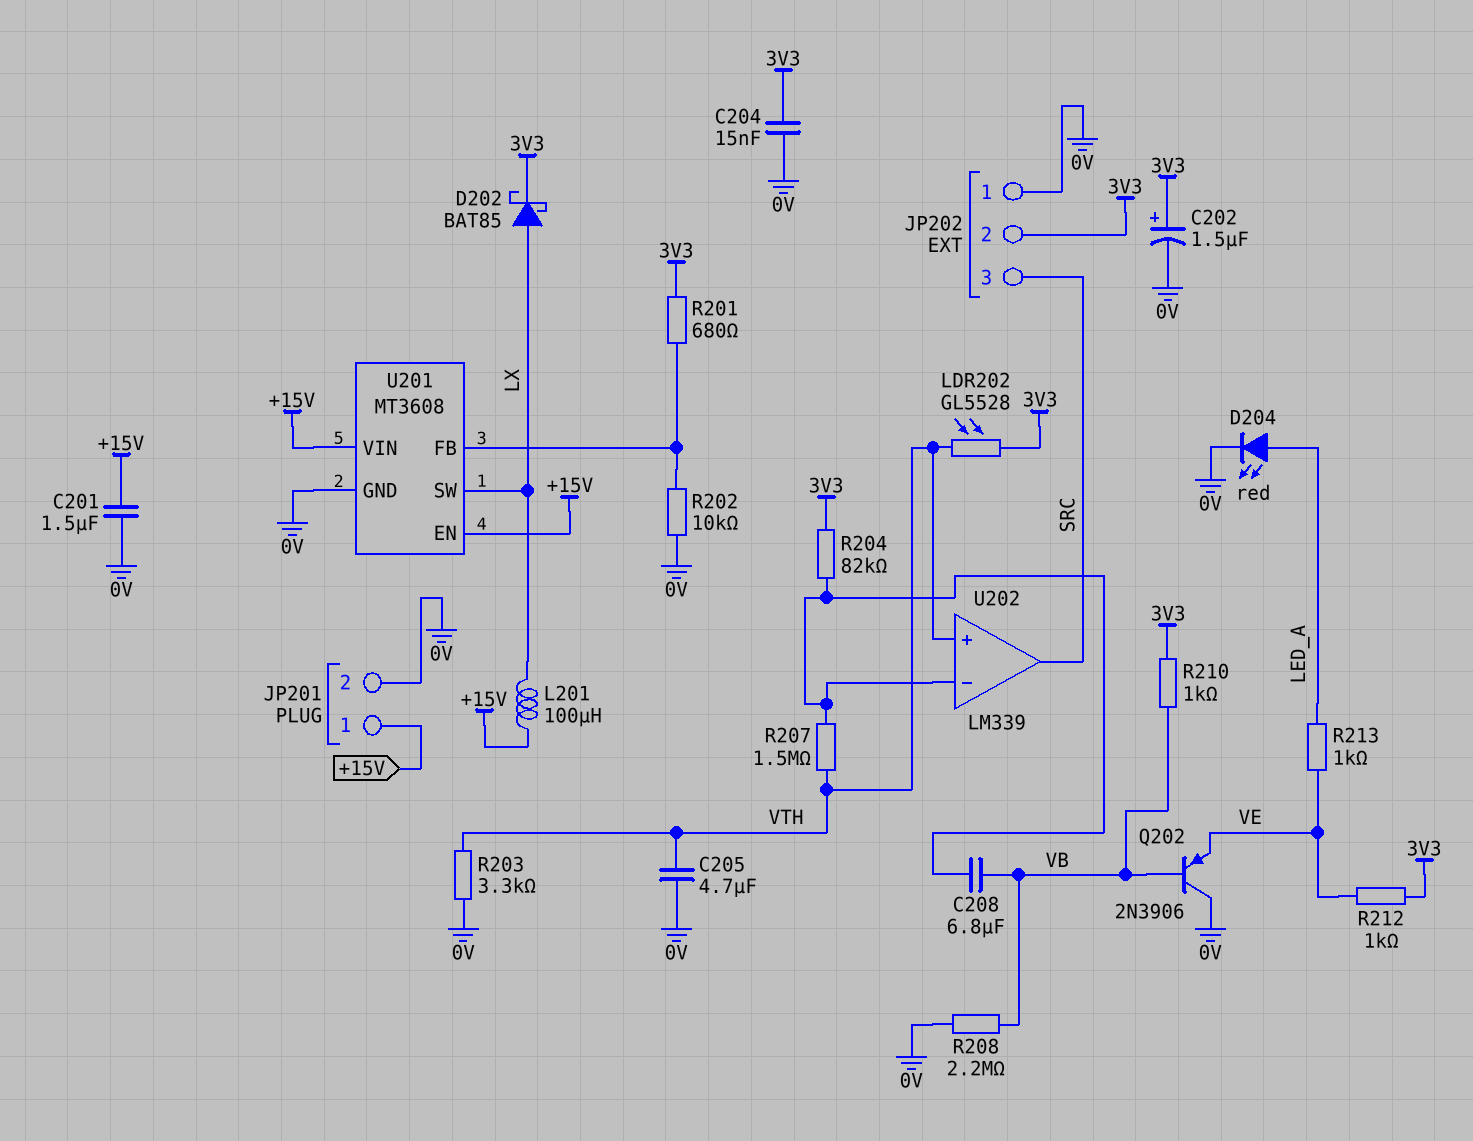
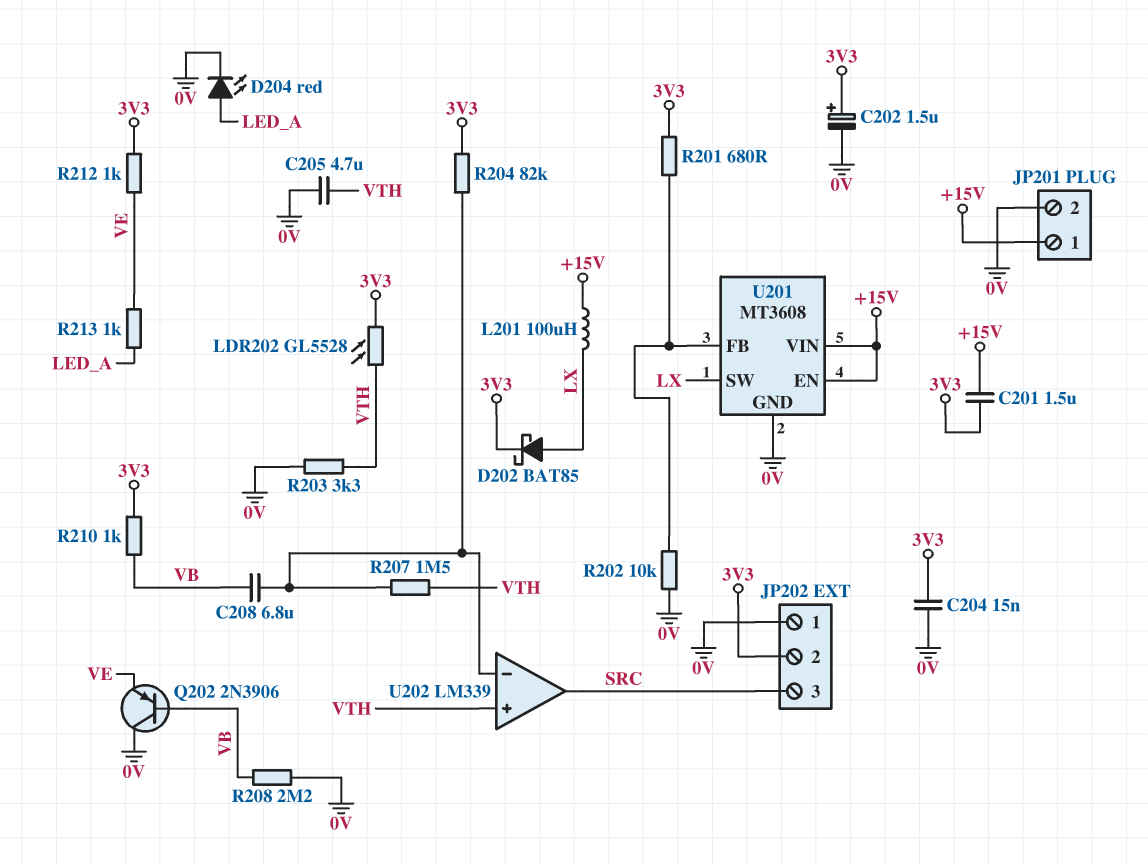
C201: 1.5uF (+15V, 0V) -> 1.5uF (+15V, 3V3)

